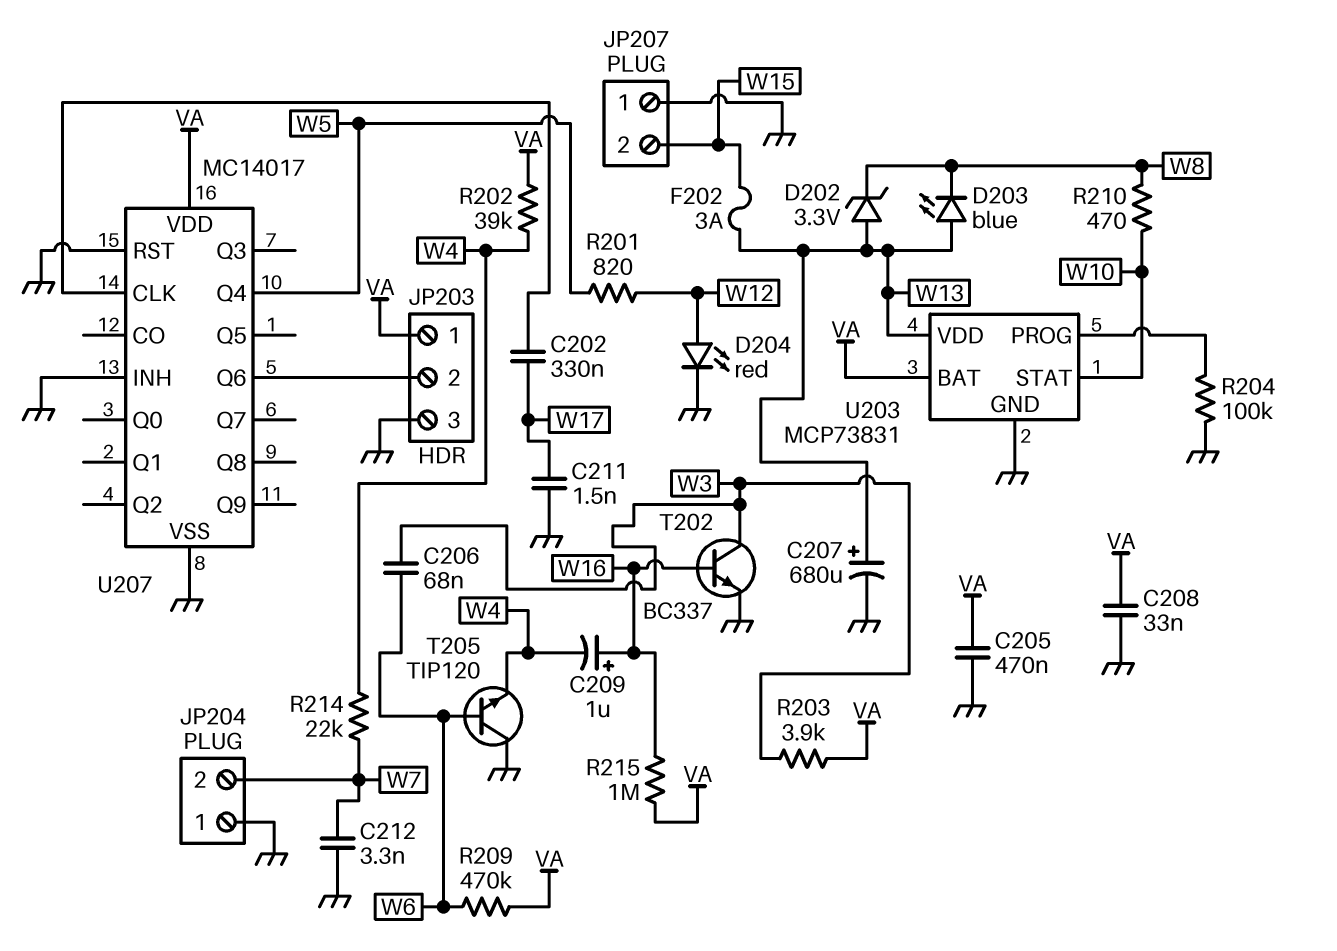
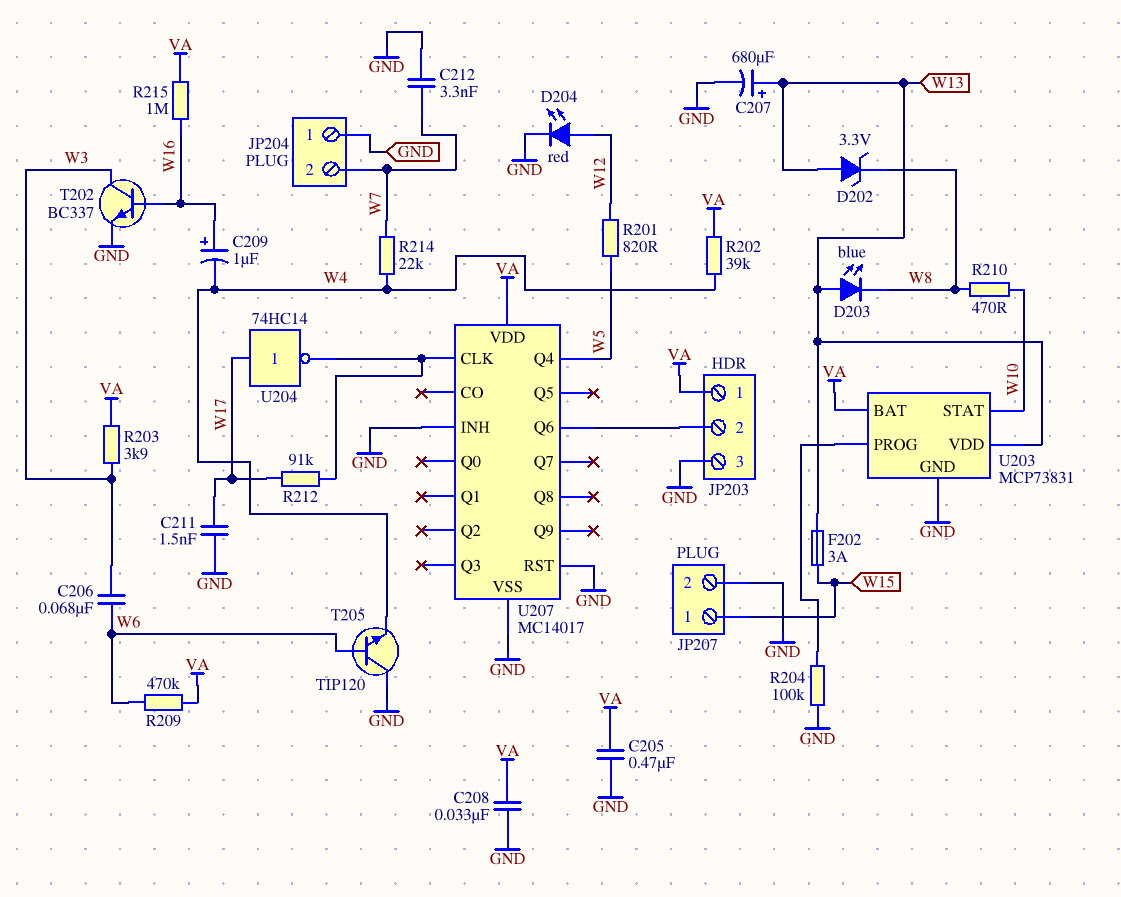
C202: 330nF (U207/CLK, W17) -> none
JP207 pin 1: GND -> W15
JP207 pin 2: W15 -> GND
R212: none -> 91k (U207/CLK, W17)
U204: none -> NOT 74HC14 (in W17, out U207/CLK)

